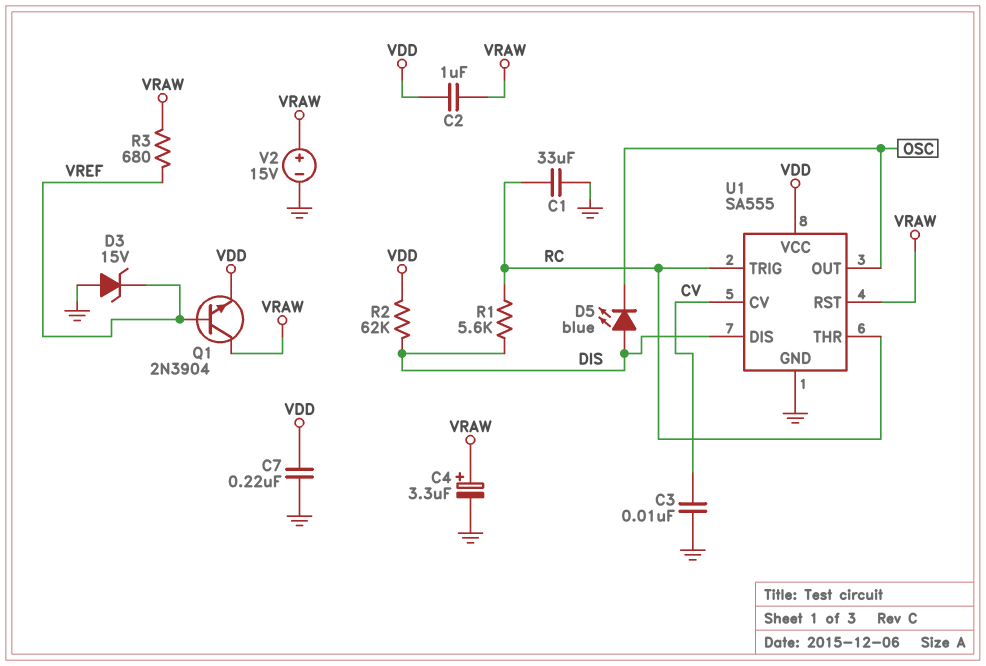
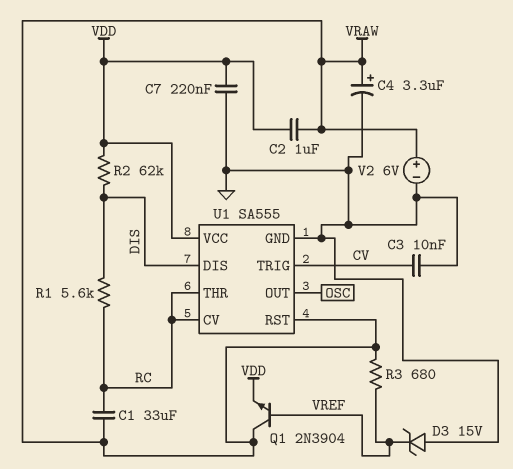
C1: 33uF (GND, RC) -> 33uF (RC, VRAW)
D5: LED blue (A DIS, K OSC) -> none
U1 pin CV: CV -> RC
U1 pin TRIG: RC -> CV
V2: 15V (plus VRAW, minus GND) -> 6V (plus VRAW, minus GND)

